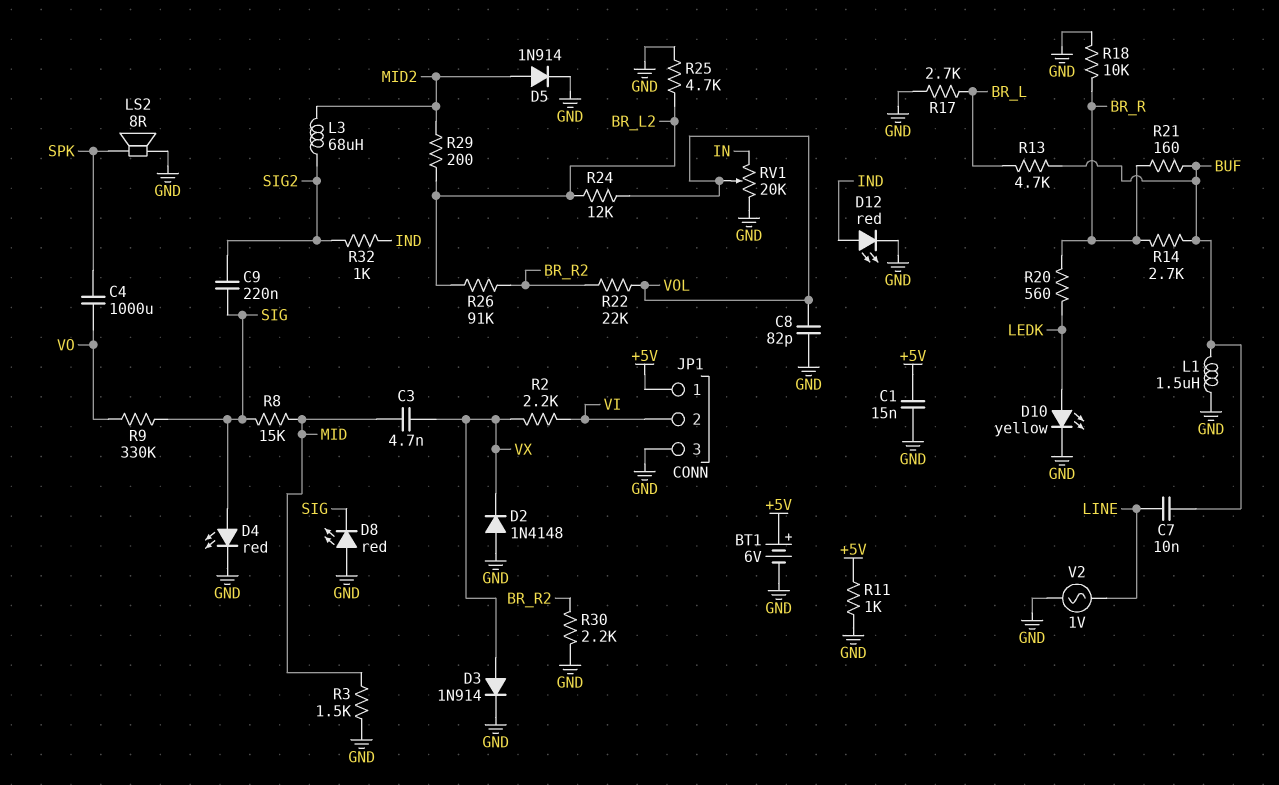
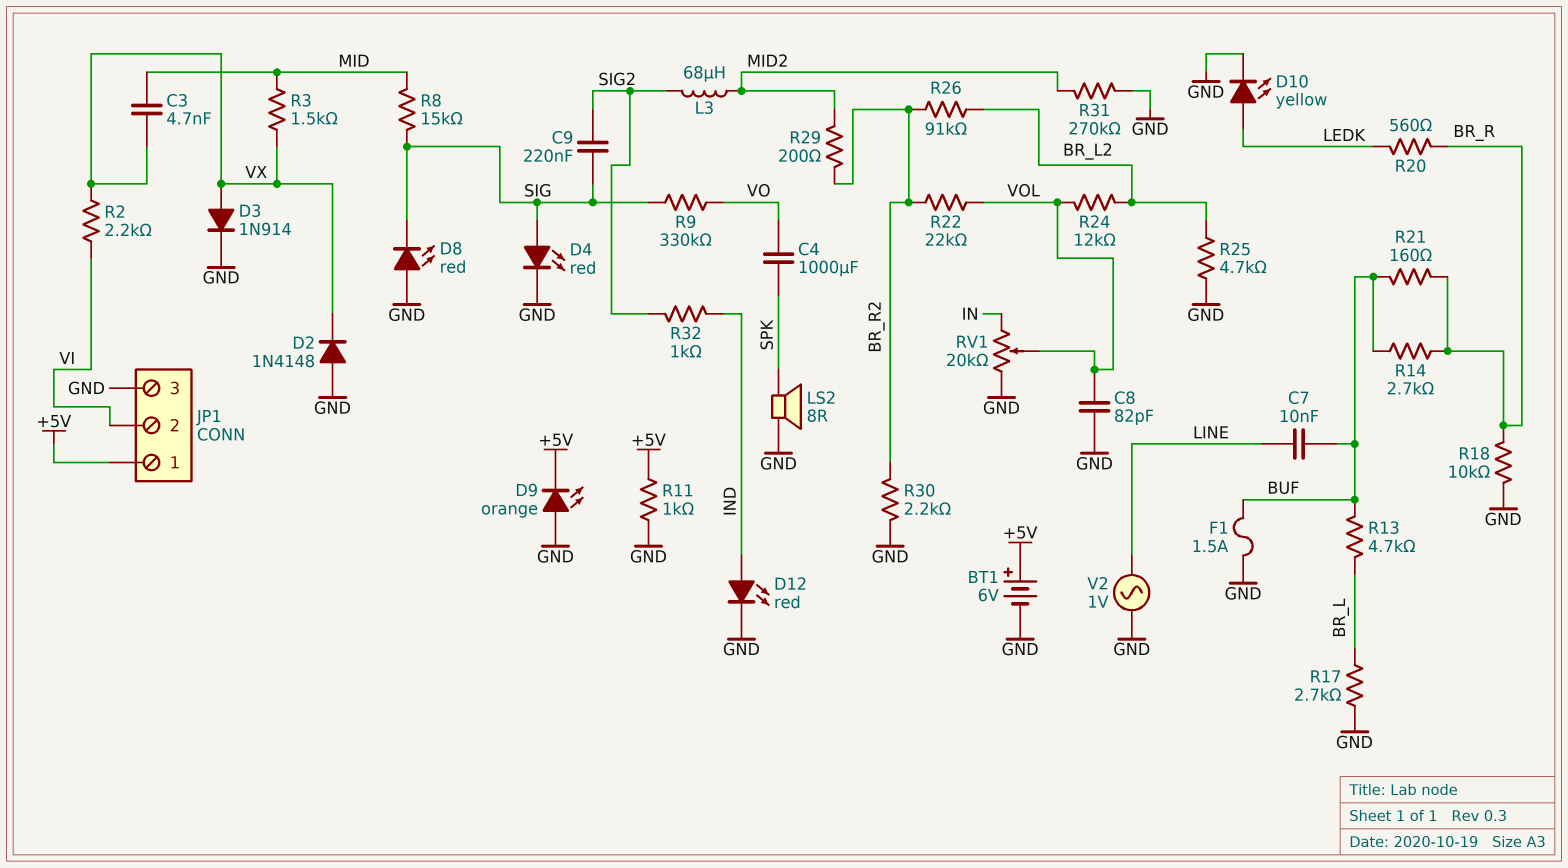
C1: 15nF (+5V, GND) -> none
D5: diode 1N914 (A MID2, K GND) -> none
D9: none -> LED orange (A GND, K +5V)
F1: none -> 1.5A (BUF, GND)
L1: 1.5uH (BUF, GND) -> none
R3: 1.5k (GND, MID) -> 1.5k (MID, VX)
R29: 200 (BR_L2, MID2) -> 200 (BR_R2, MID2)
R31: none -> 270k (GND, MID2)

